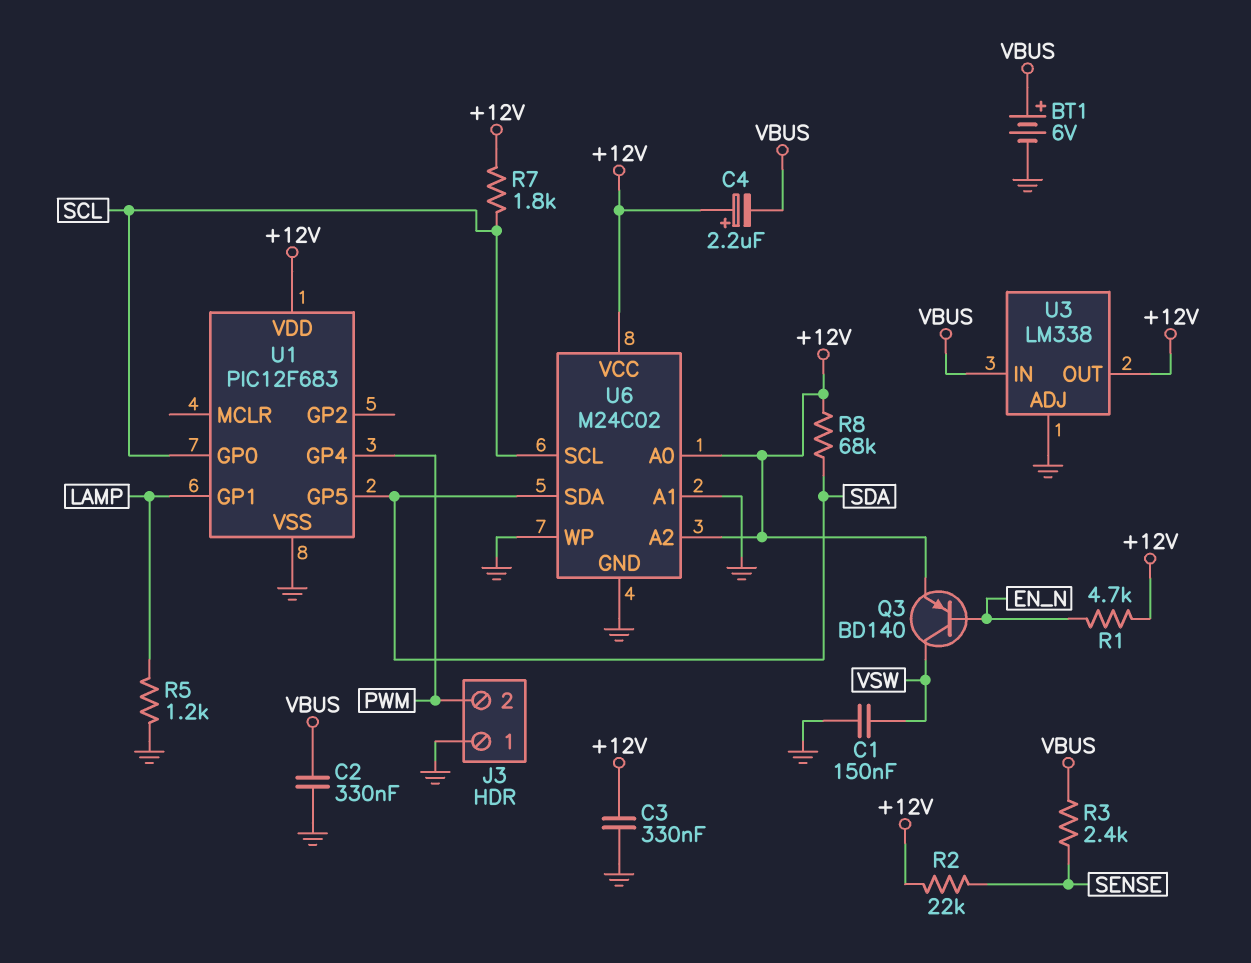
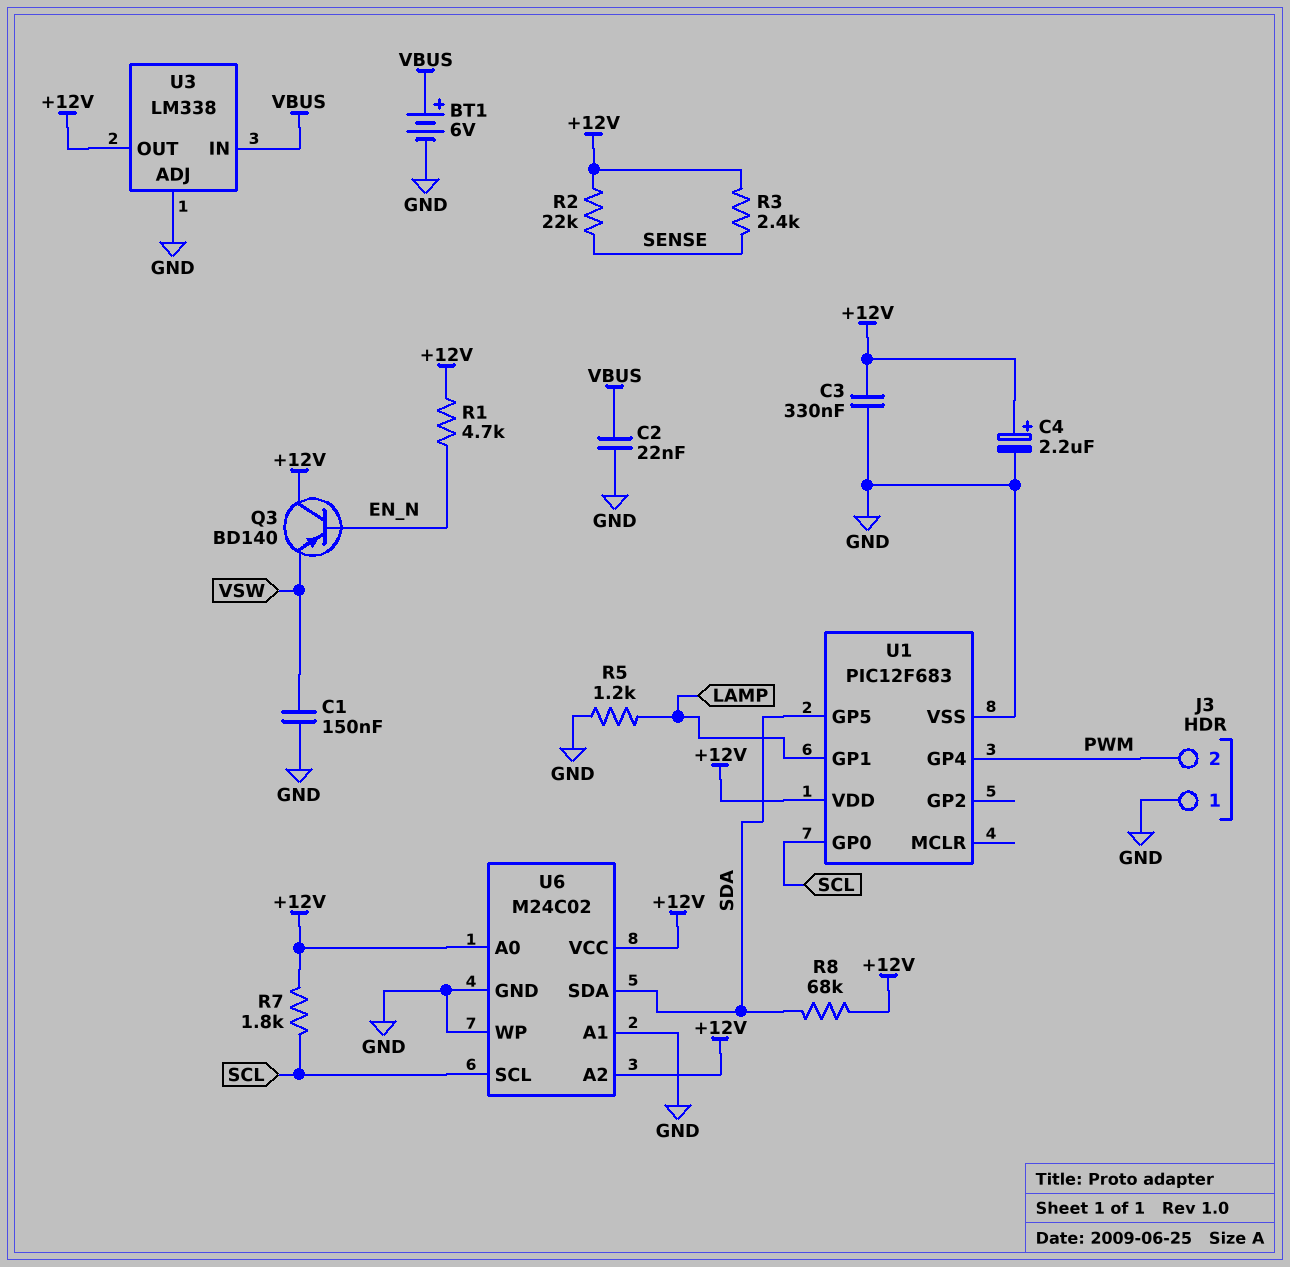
C2: 330nF (GND, VBUS) -> 22nF (GND, VBUS)
C4: 2.2uF (plus +12V, minus VBUS) -> 2.2uF (plus +12V, minus GND)
Q3: PNP BD140 (B EN_N, C VSW, E +12V) -> PNP BD140 (B EN_N, C +12V, E VSW)
R3: 2.4k (SENSE, VBUS) -> 2.4k (+12V, SENSE)

